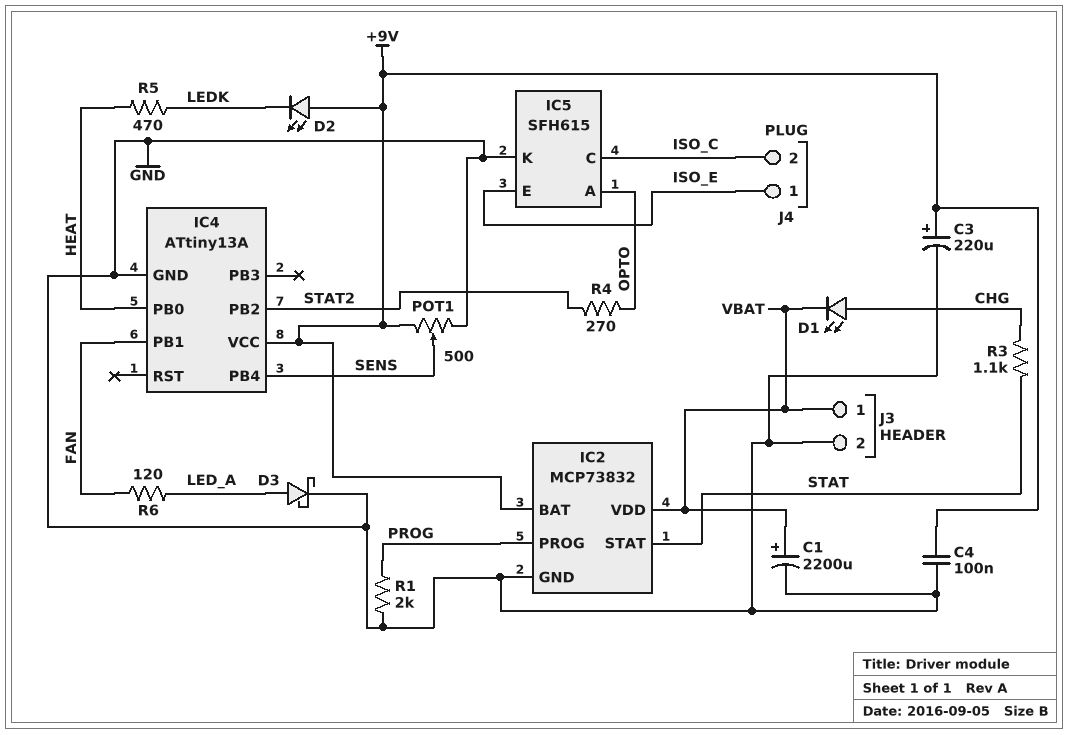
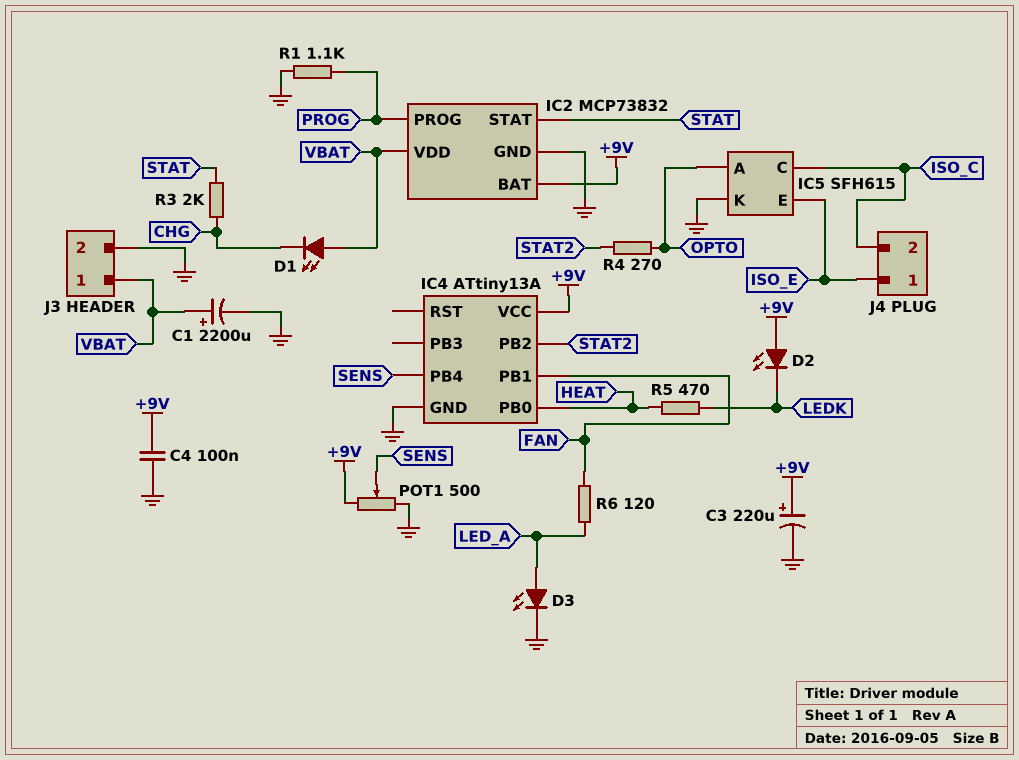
D1: LED (A CHG, K VBAT) -> LED (A VBAT, K CHG)
D3: schottky (A LED_A, K GND) -> LED (A LED_A, K GND)
R1: 2k (GND, PROG) -> 1.1k (GND, PROG)
R3: 1.1k (CHG, STAT) -> 2k (CHG, STAT)

